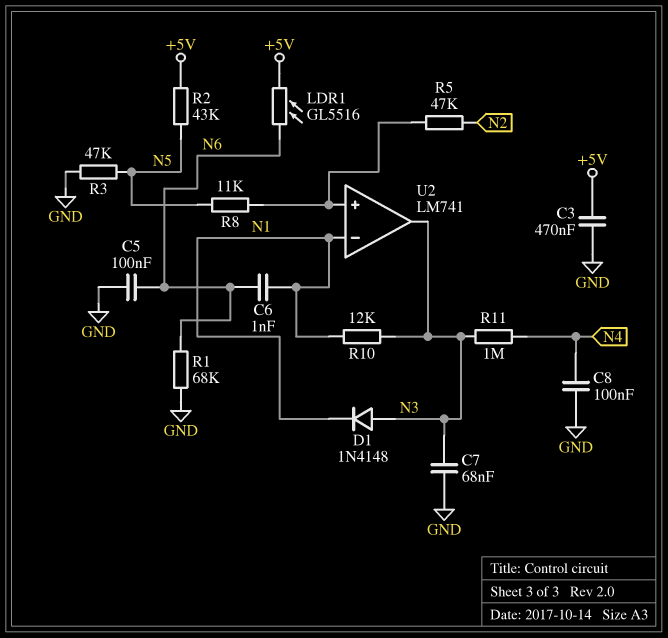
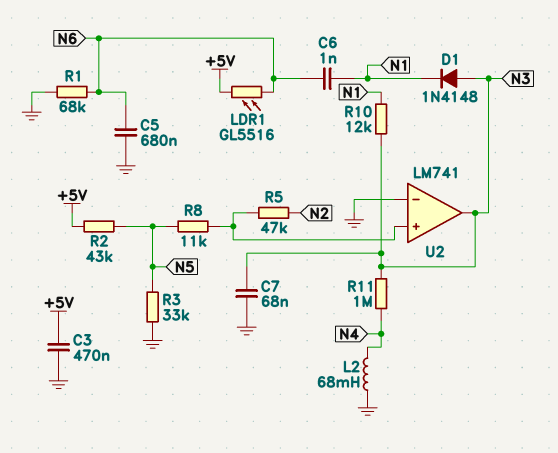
C5: 100nF (GND, N6) -> 680nF (GND, N6)
C8: 100nF (GND, N4) -> none
L2: none -> 68mH (GND, N4)
R3: 47k (GND, N5) -> 33k (GND, N5)
U2 pin in-: N1 -> GND

